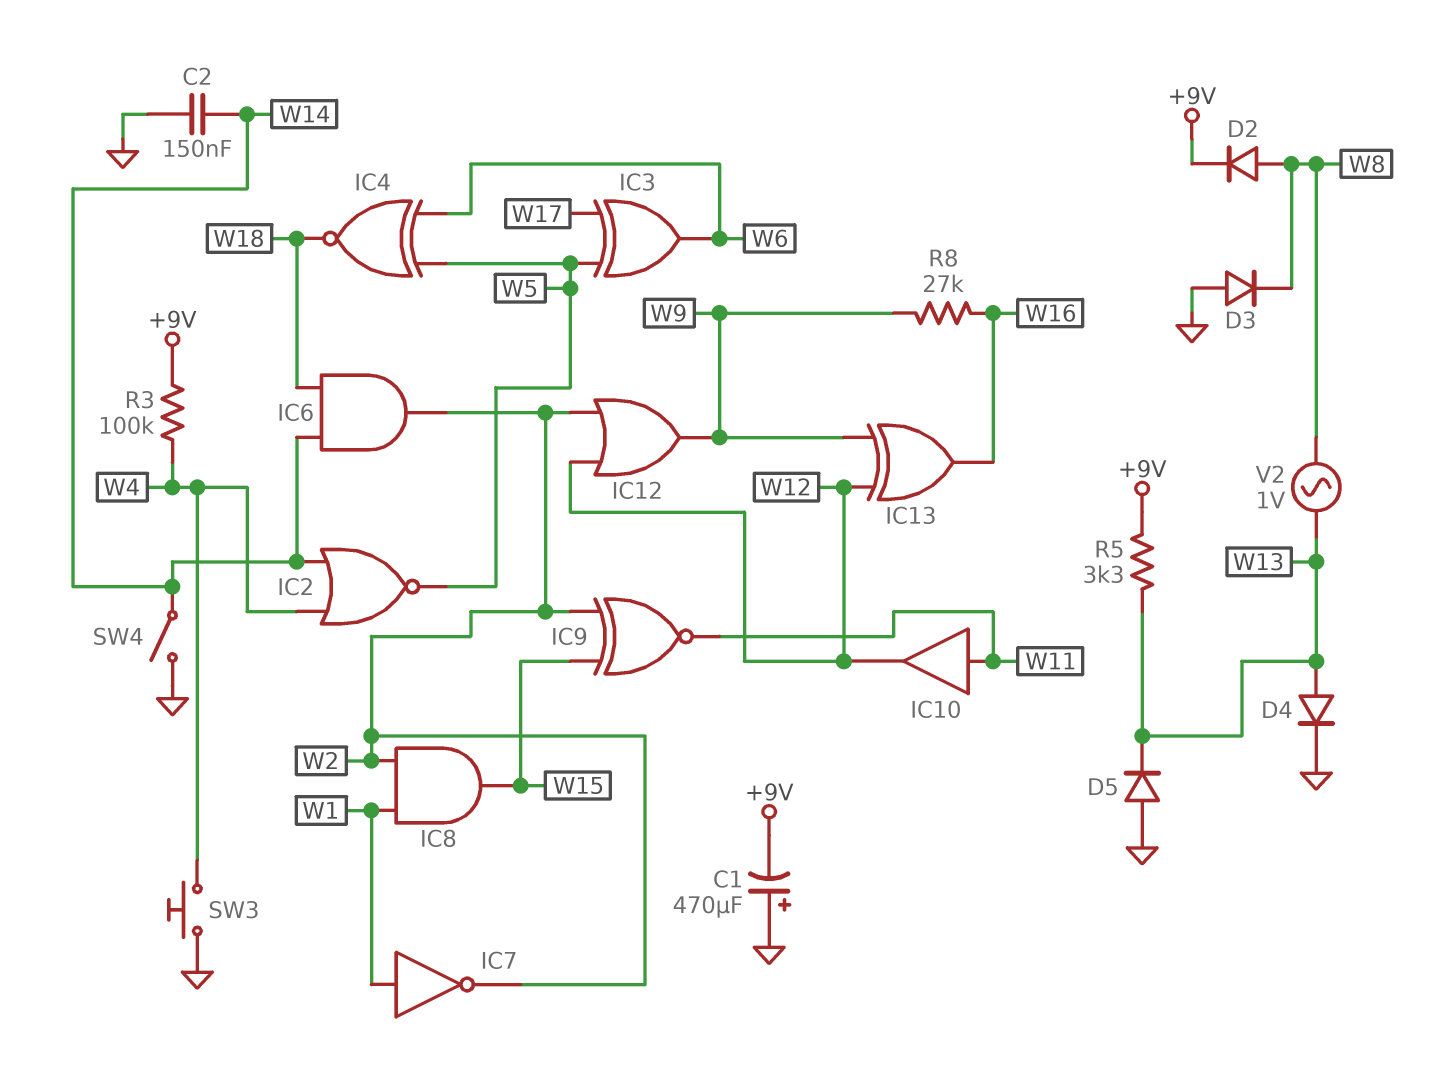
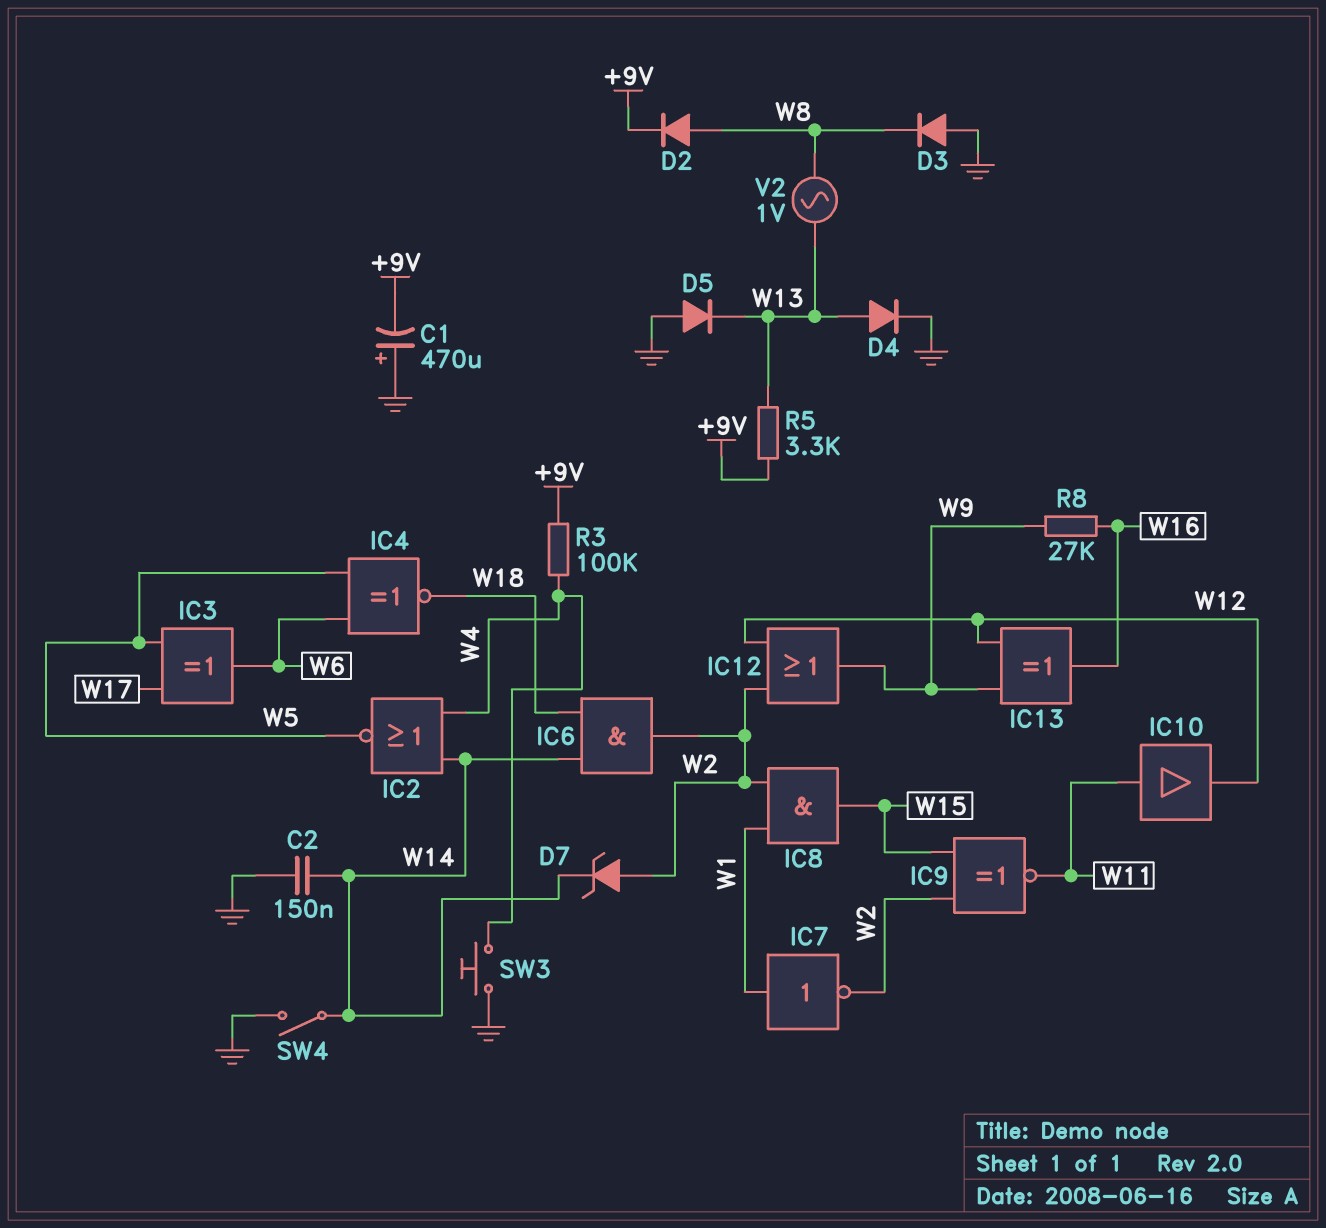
D7: none -> zener (A W2, K W14)

